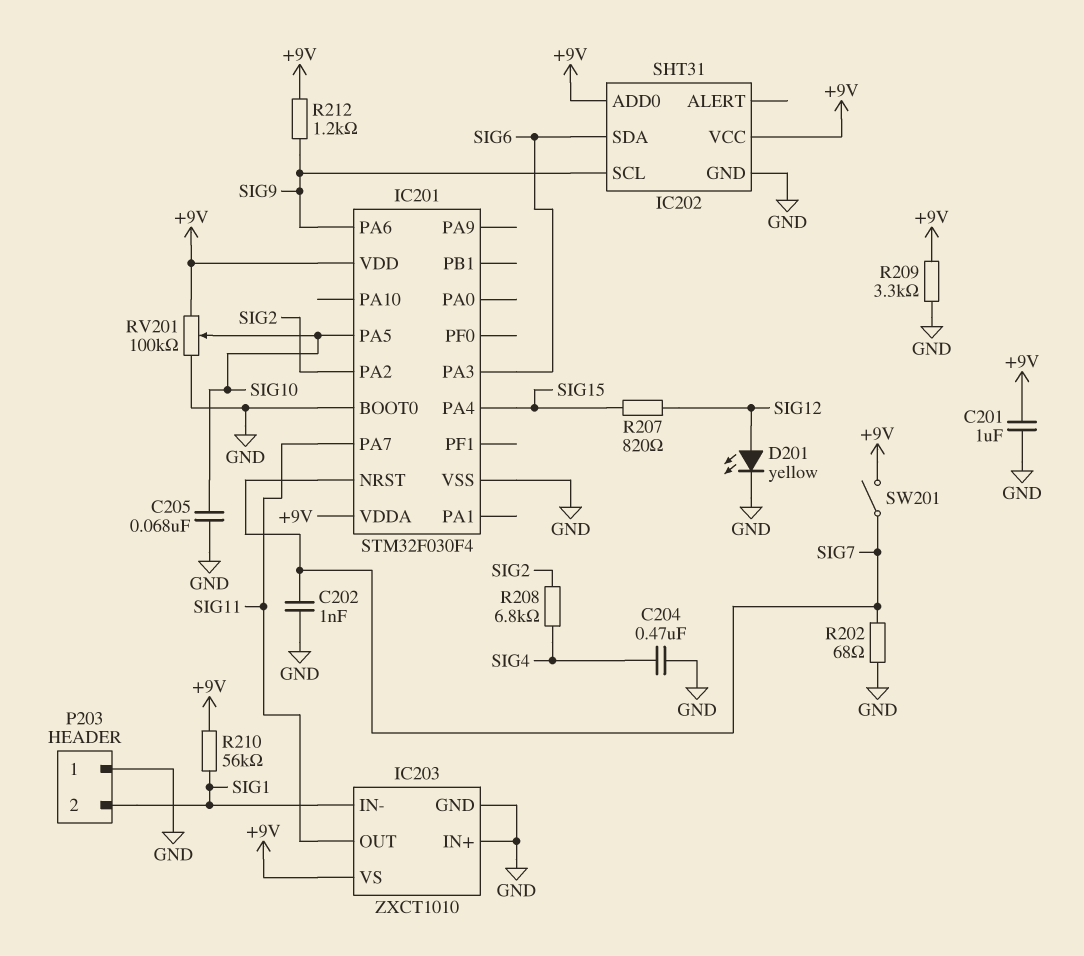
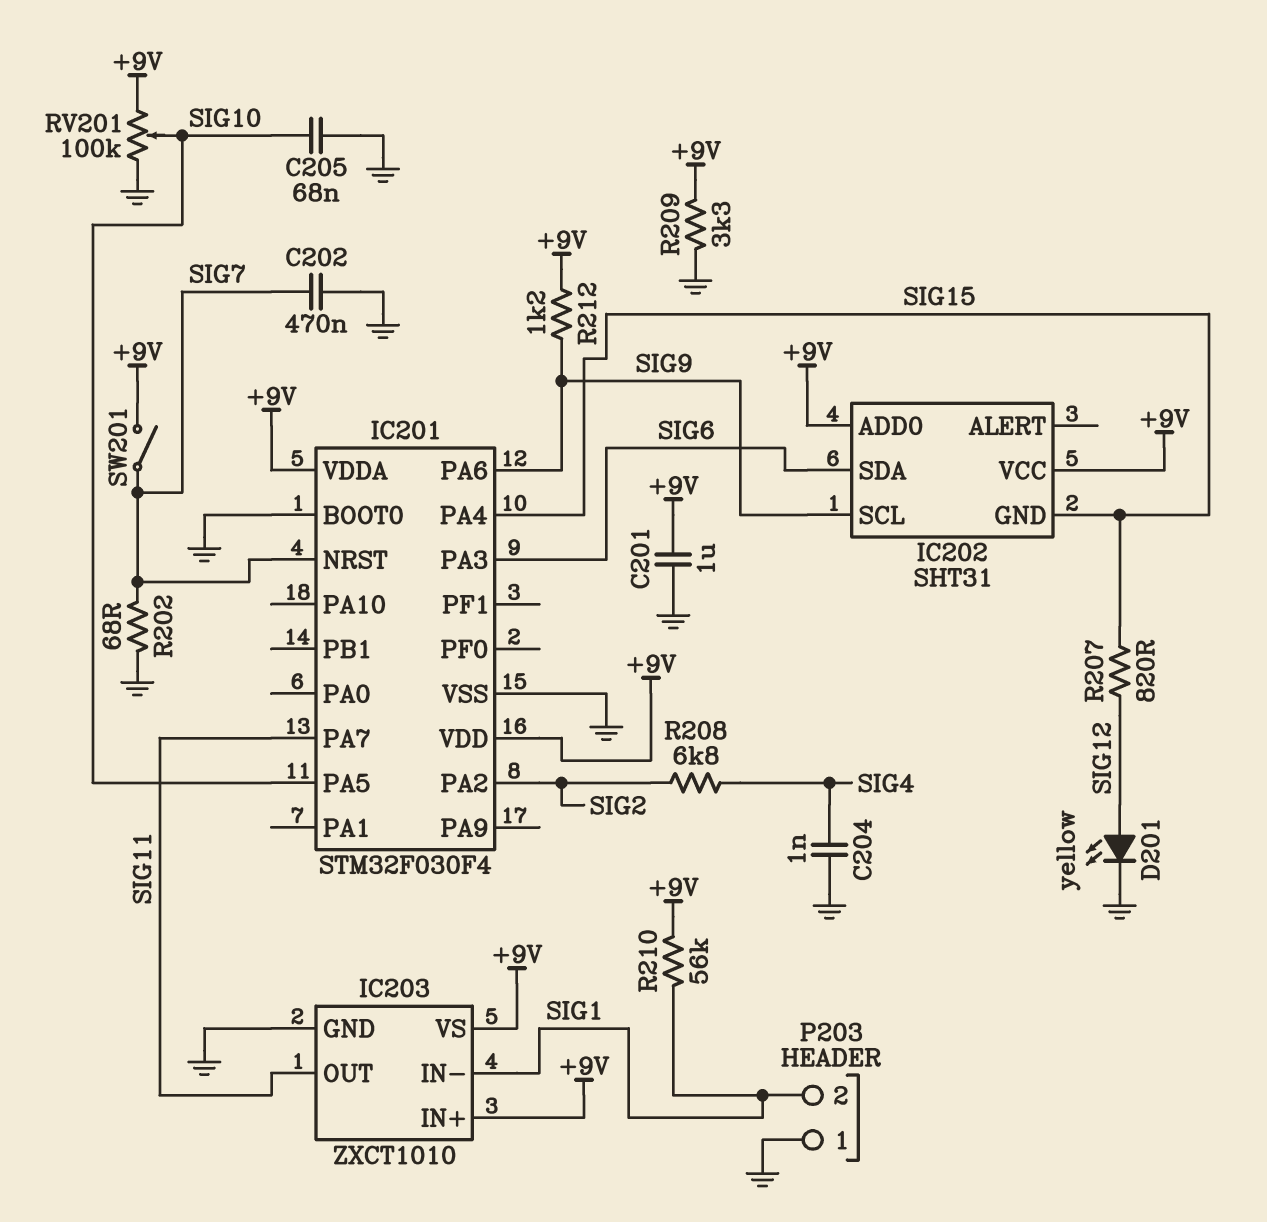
C202: 1nF (GND, SIG7) -> 470nF (GND, SIG7)
C204: 470nF (GND, SIG4) -> 1nF (GND, SIG4)
IC202 pin GND: GND -> SIG15
IC203 pin IN+: GND -> +9V

